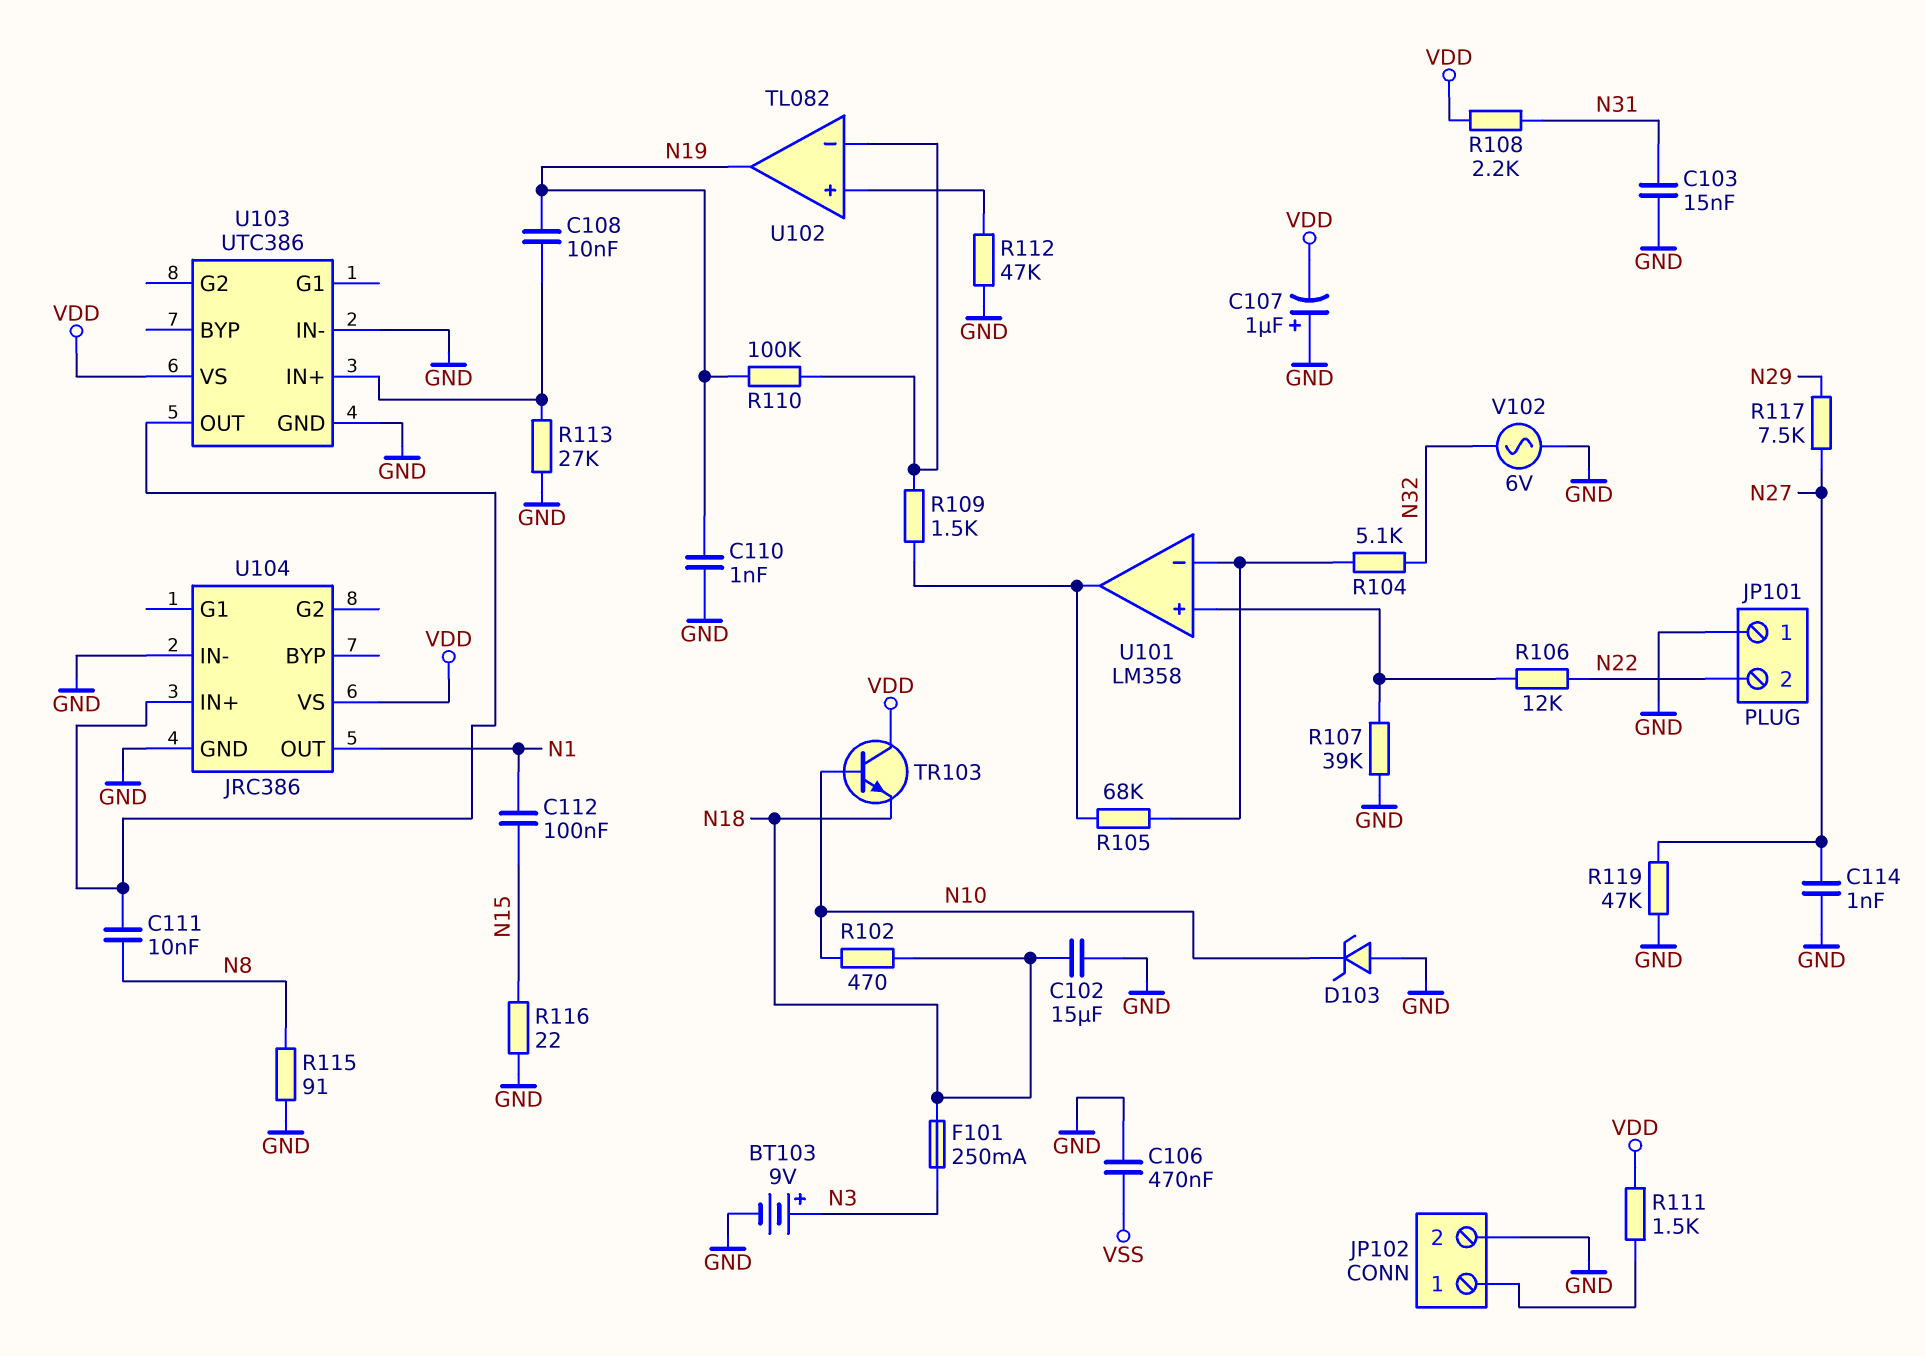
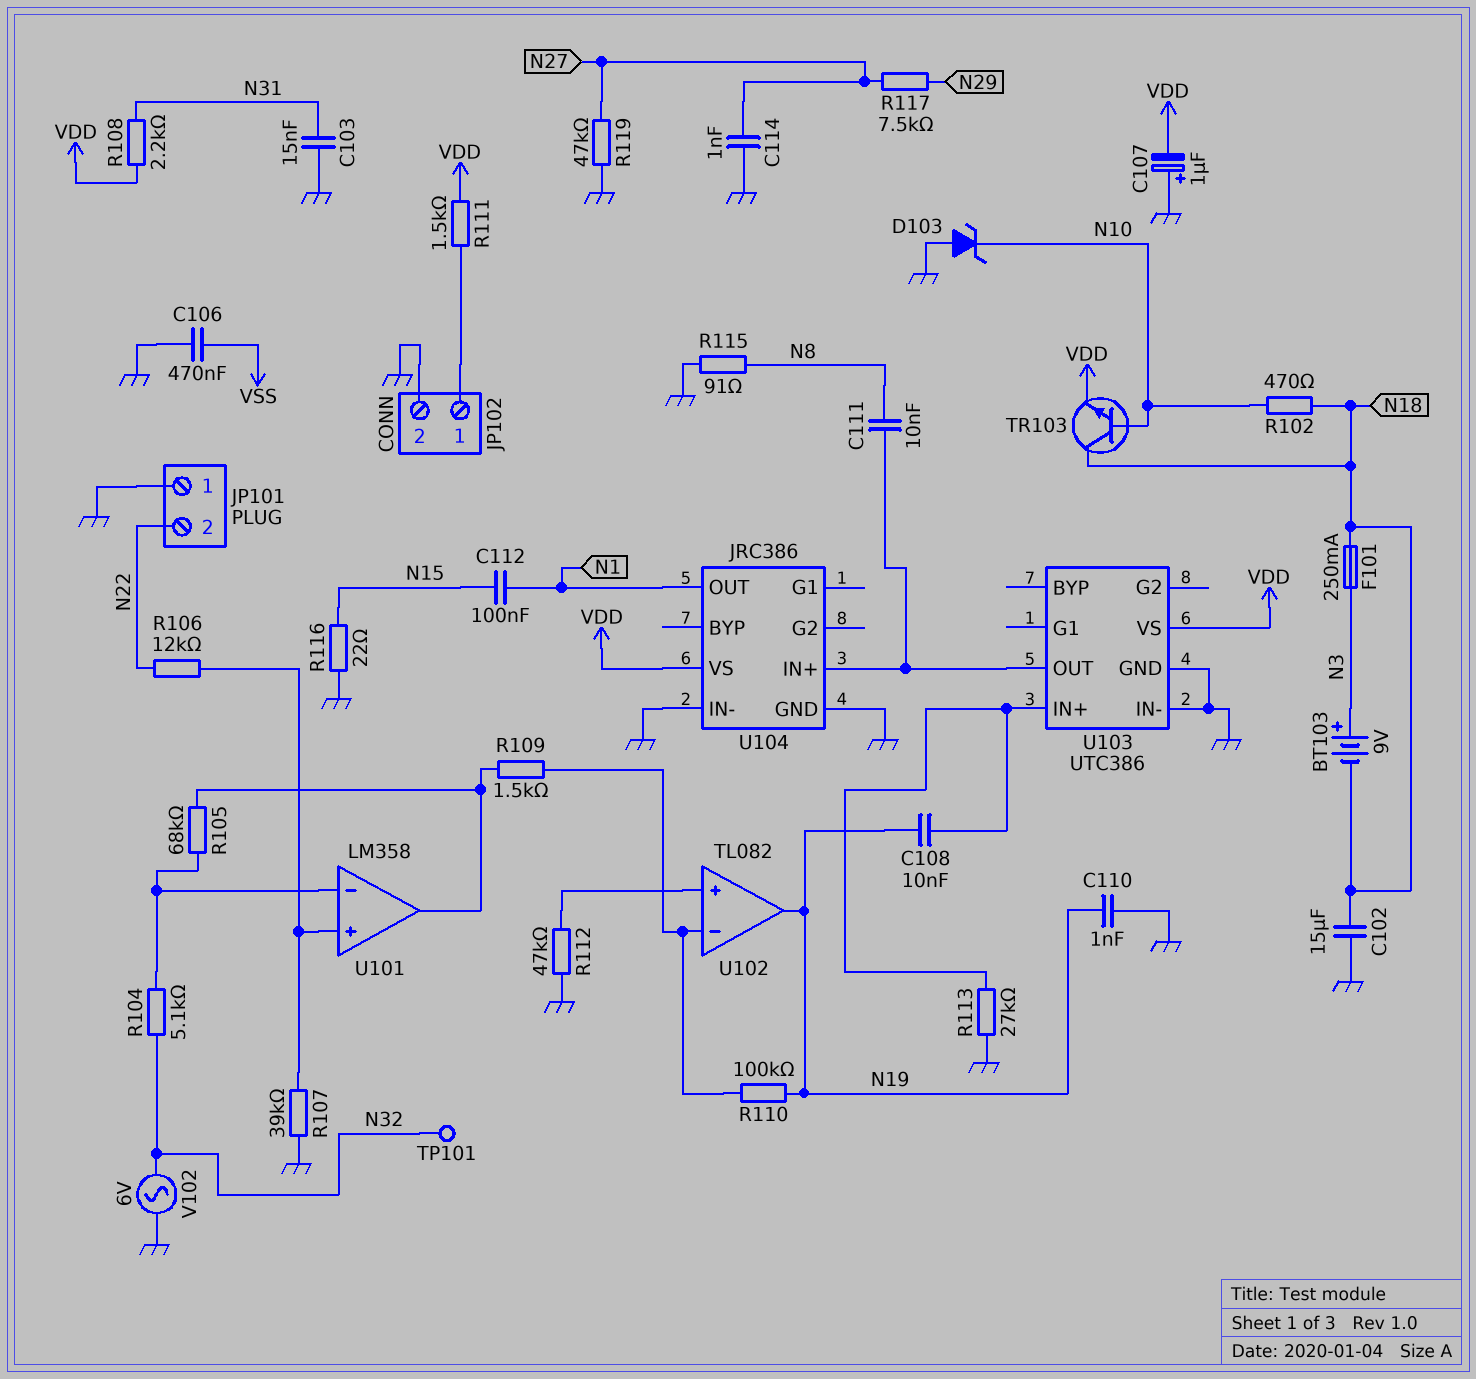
BT103: 9V (plus N3, minus GND) -> 9V (plus N3, minus N18)
TP101: none -> test point (N32)
TR103: NPN (B N10, C VDD, E N18) -> NPN (B N10, C N18, E VDD)

